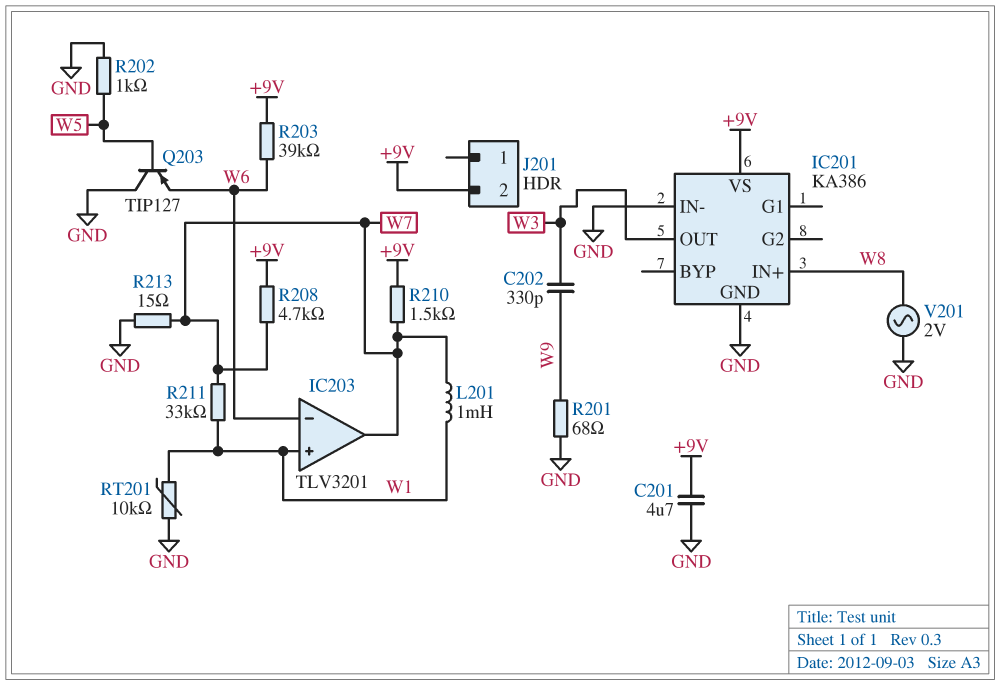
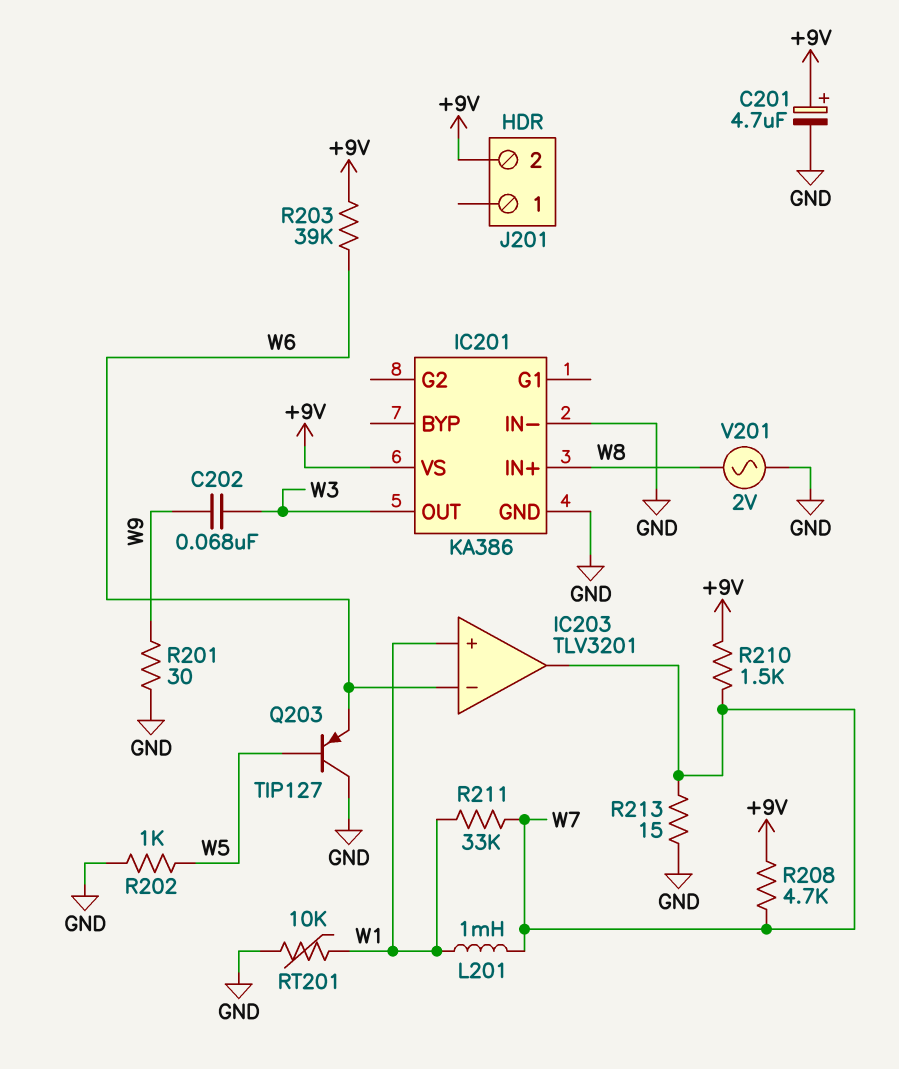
C201: 4.7uF (+9V, GND) -> 4.7uF (plus +9V, minus GND)
C202: 330pF (W3, W9) -> 68nF (W3, W9)
R201: 68 (GND, W9) -> 30 (GND, W9)

